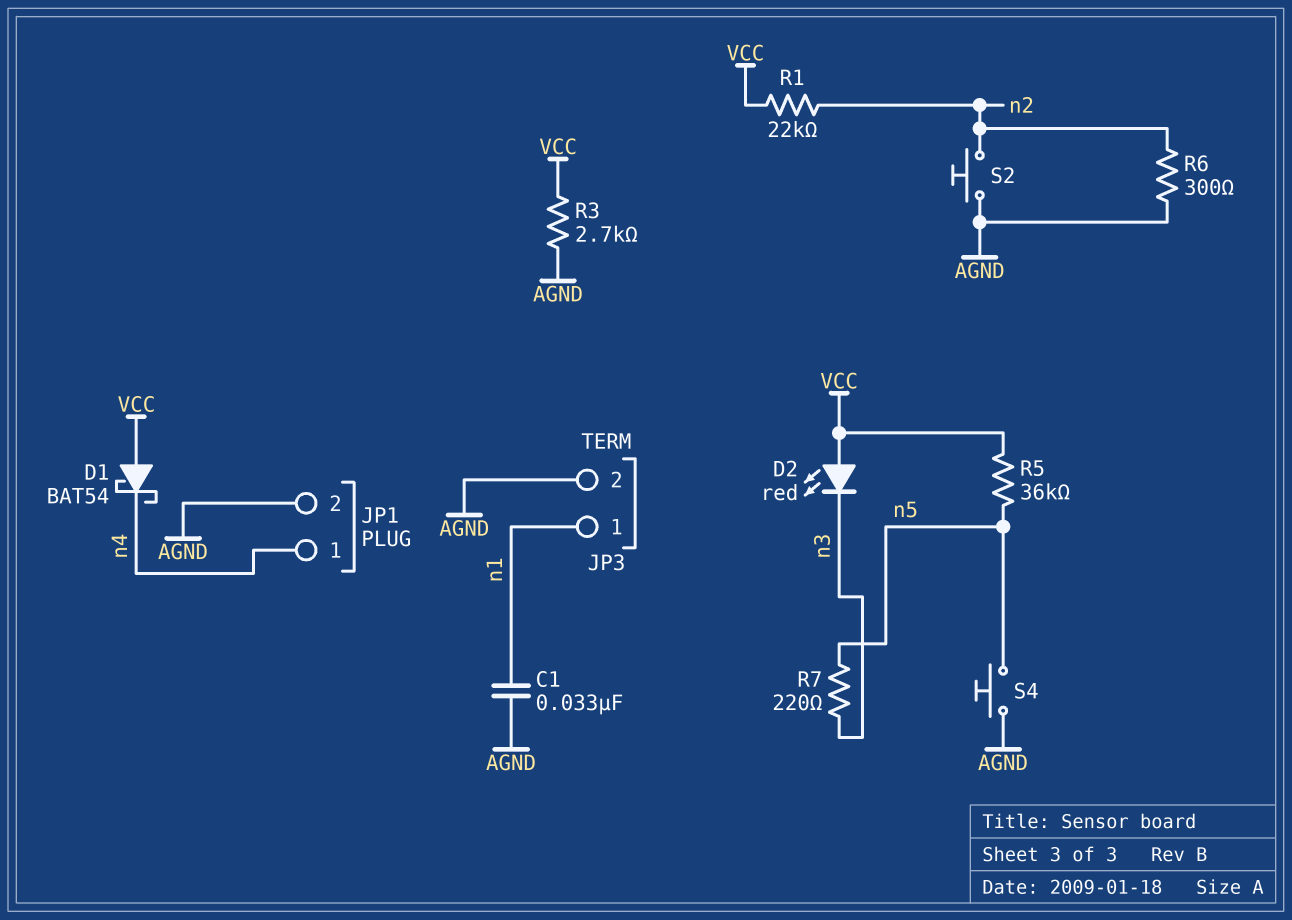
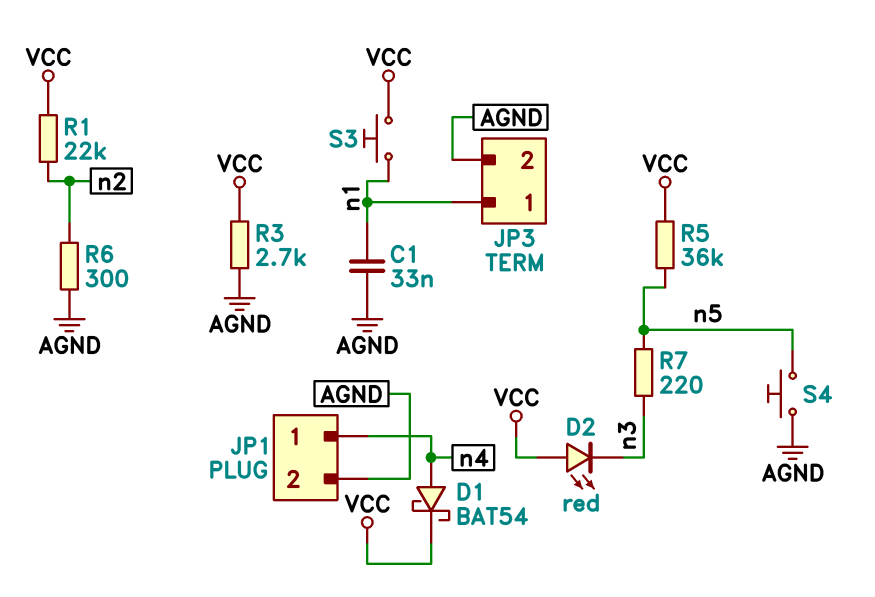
D1: schottky BAT54 (A VCC, K n4) -> schottky BAT54 (A n4, K VCC)
S2: button (AGND, n2) -> none
S3: none -> button (VCC, n1)

